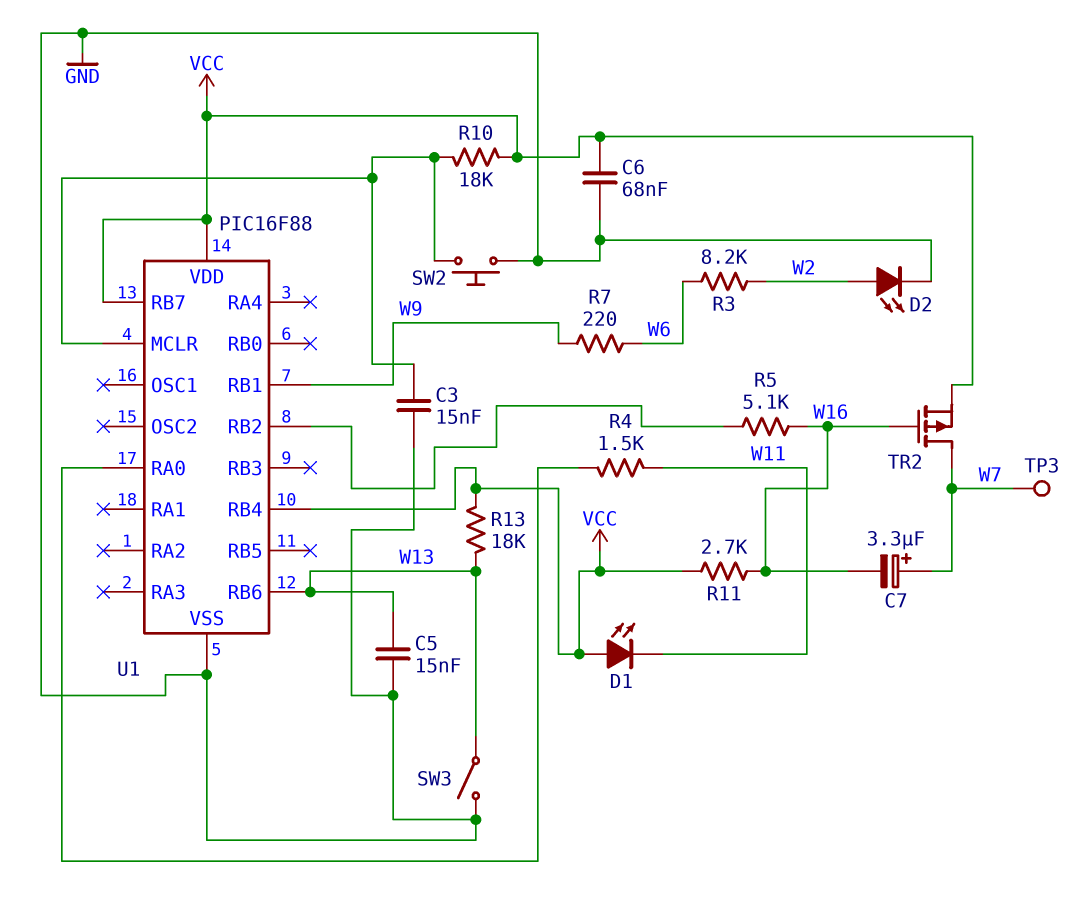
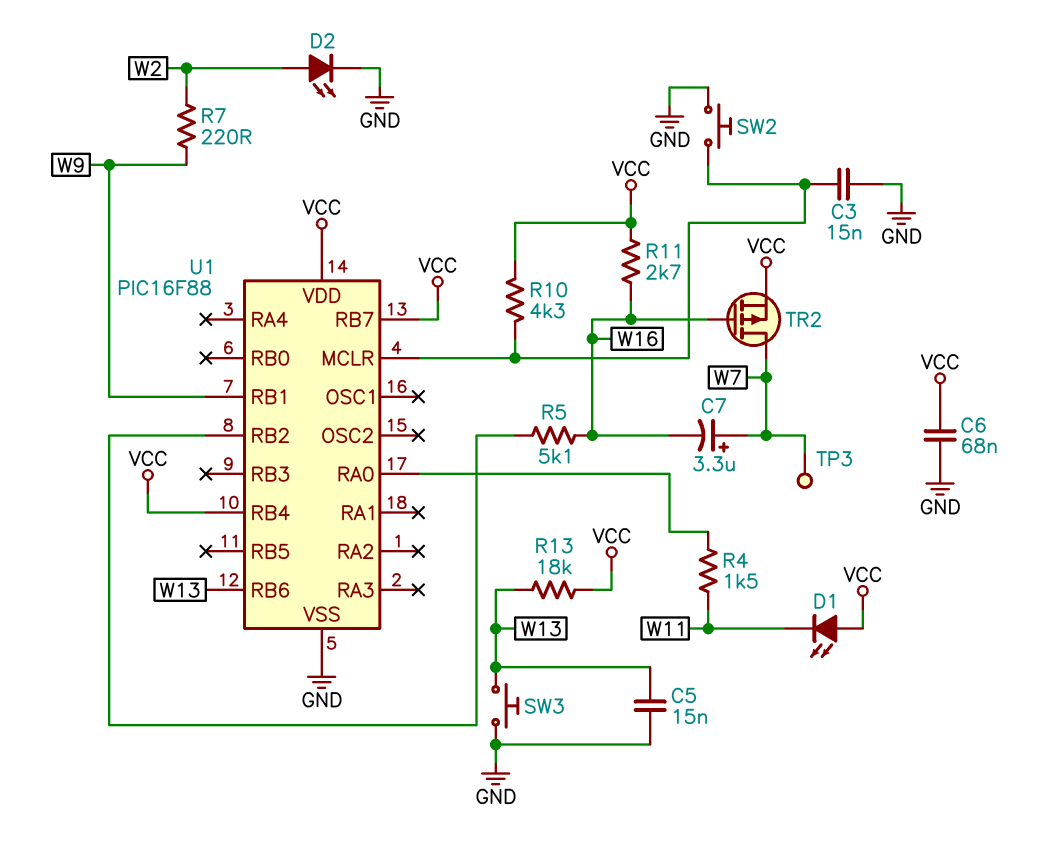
R3: 8.2k (W2, W6) -> none
R7: 220 (W6, W9) -> 220 (W2, W9)
R10: 18k (U1/MCLR, VCC) -> 4.3k (U1/MCLR, VCC)
SW3: switch (GND, W13) -> button (GND, W13)

